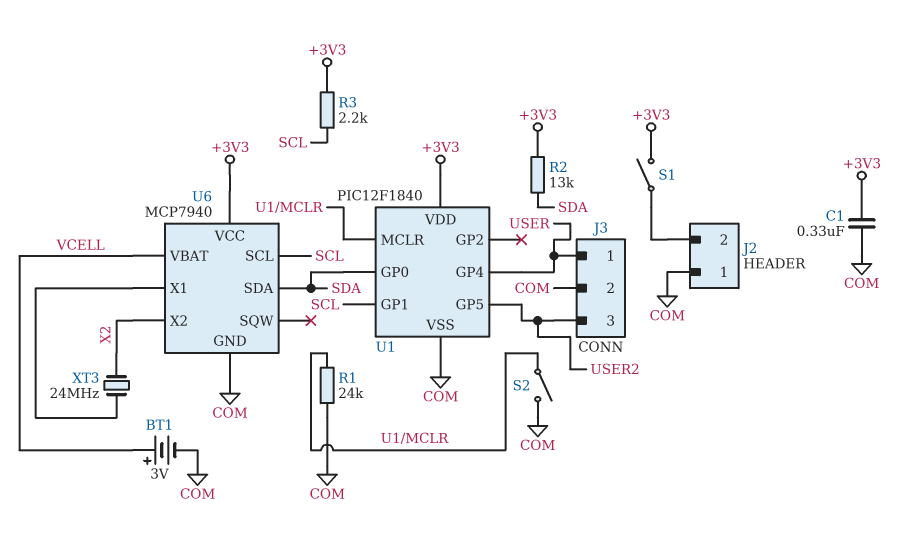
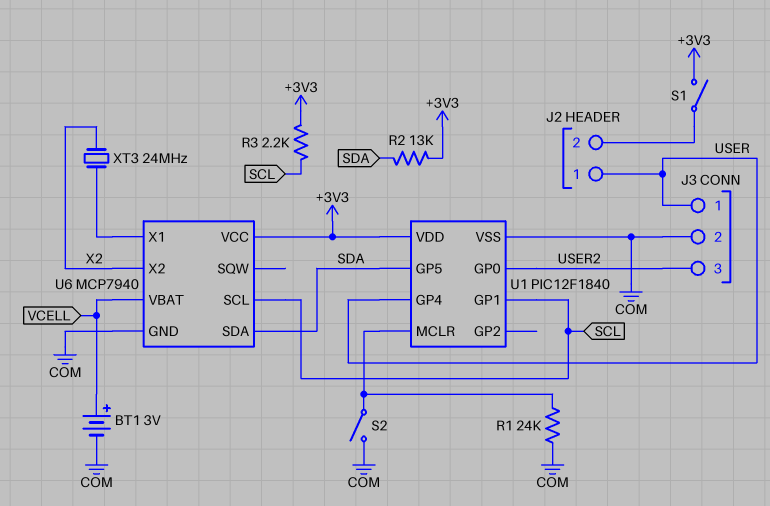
C1: 330nF (+3V3, COM) -> none
J2 pin 1: COM -> USER
U1 pin GP0: SDA -> USER2
U1 pin GP5: USER2 -> SDA

